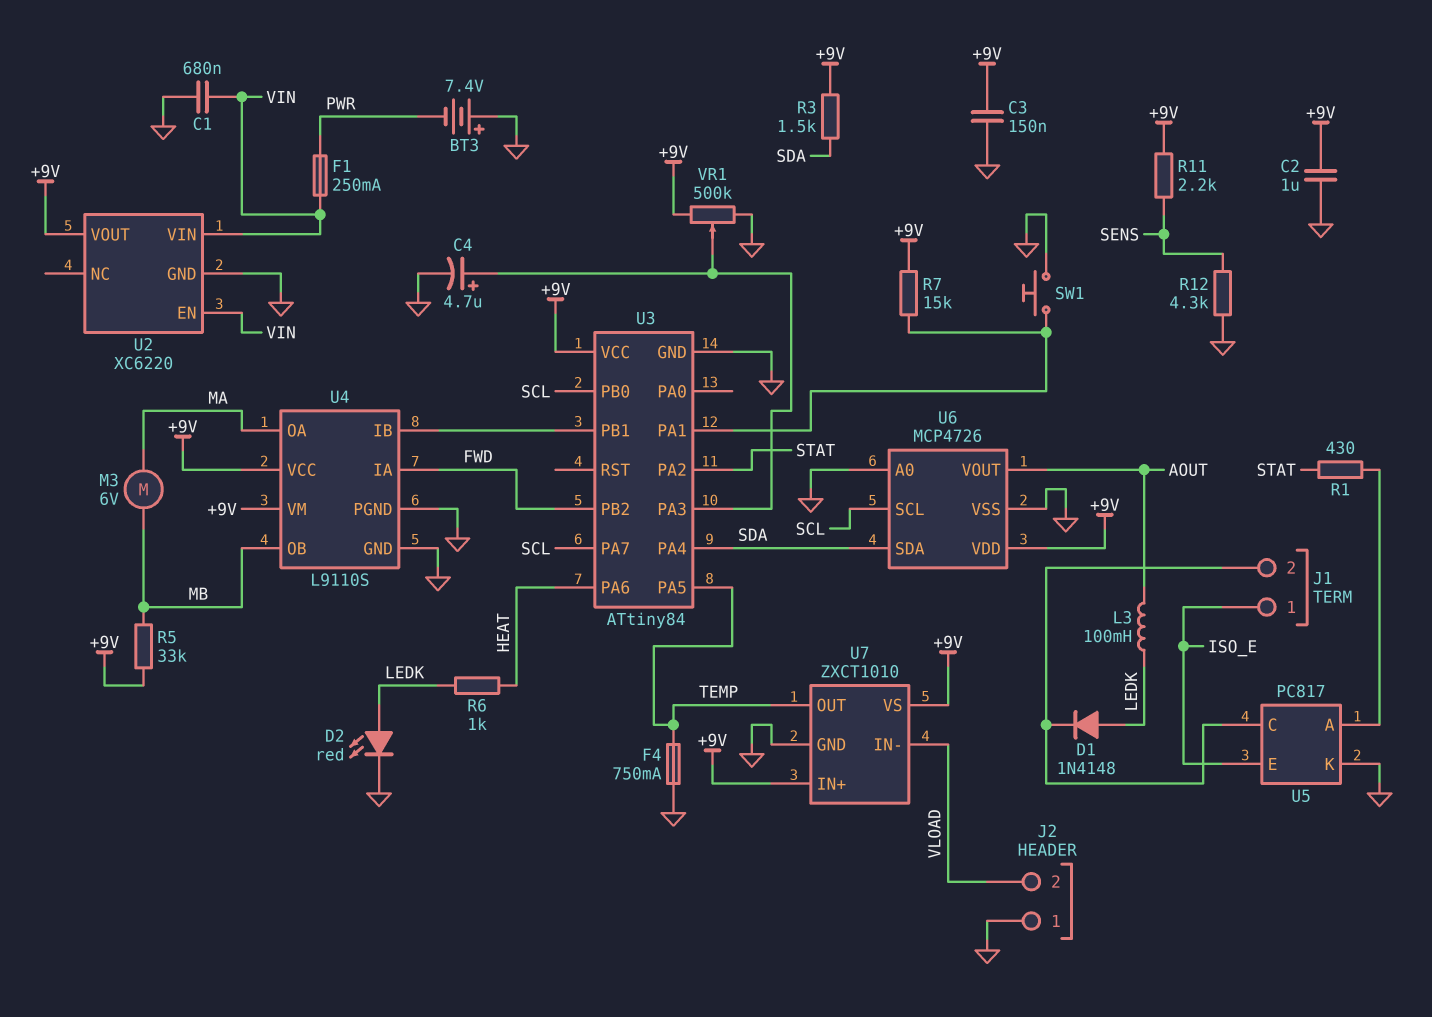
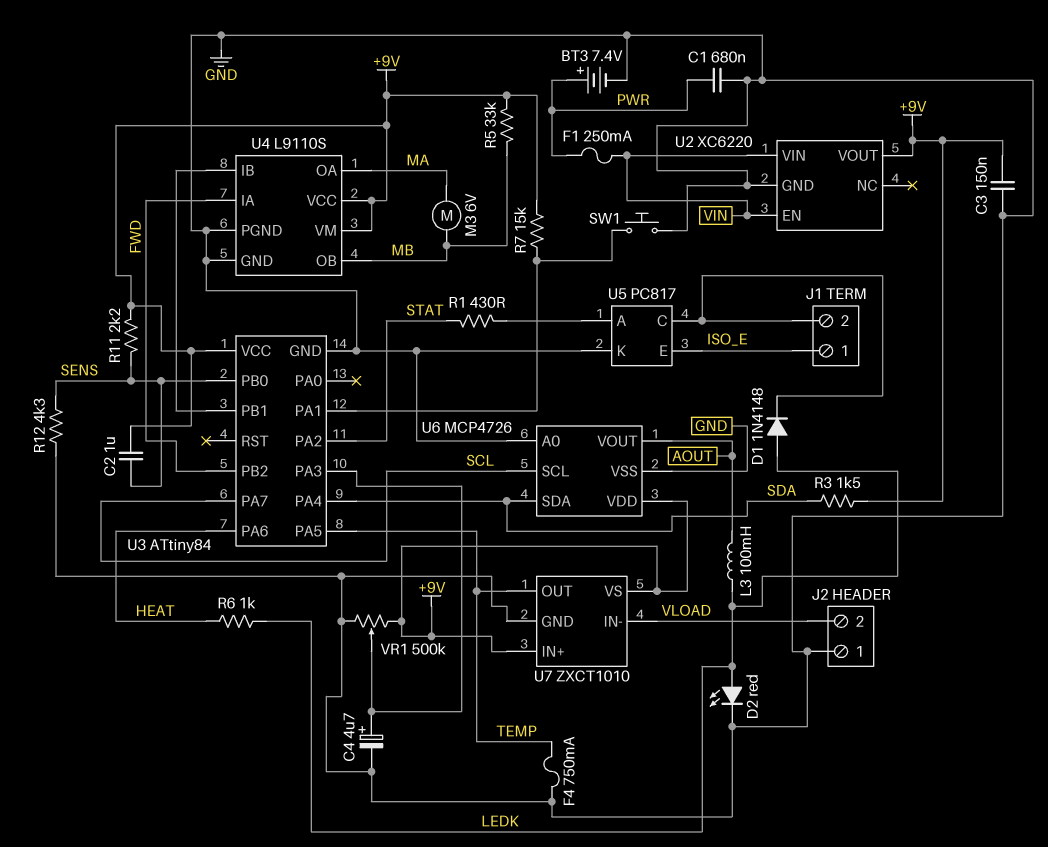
BT3: 7.4V (plus GND, minus PWR) -> 7.4V (plus PWR, minus GND)
C1: 680nF (GND, VIN) -> 680nF (GND, PWR)
C2: 1uF (+9V, GND) -> 1uF (+9V, SENS)
U3 pin PB0: SCL -> SENS

